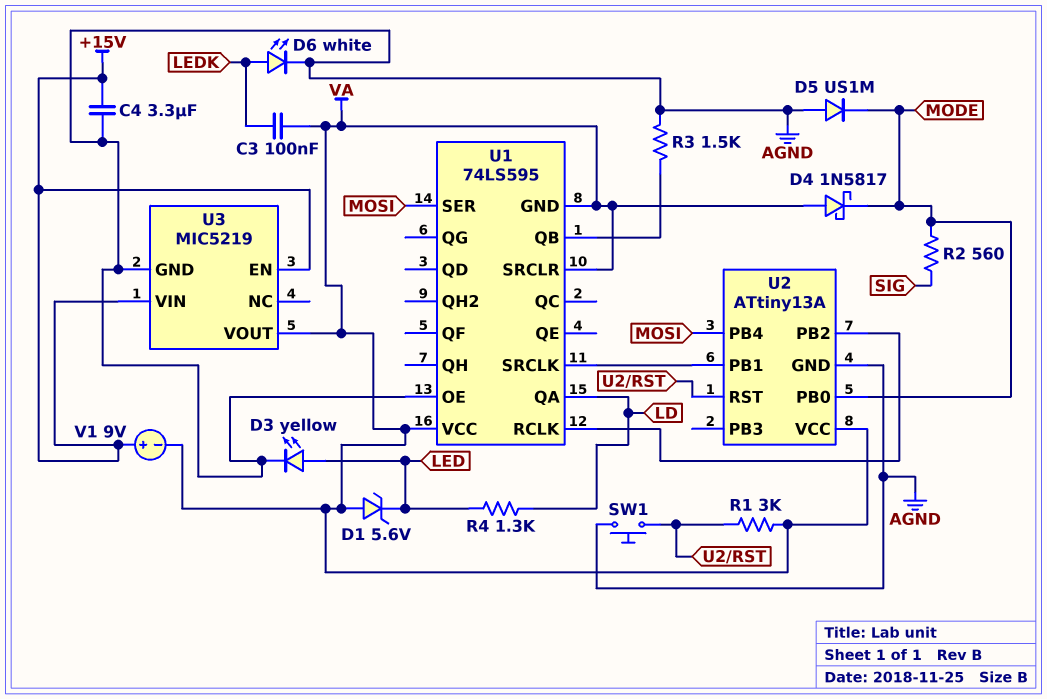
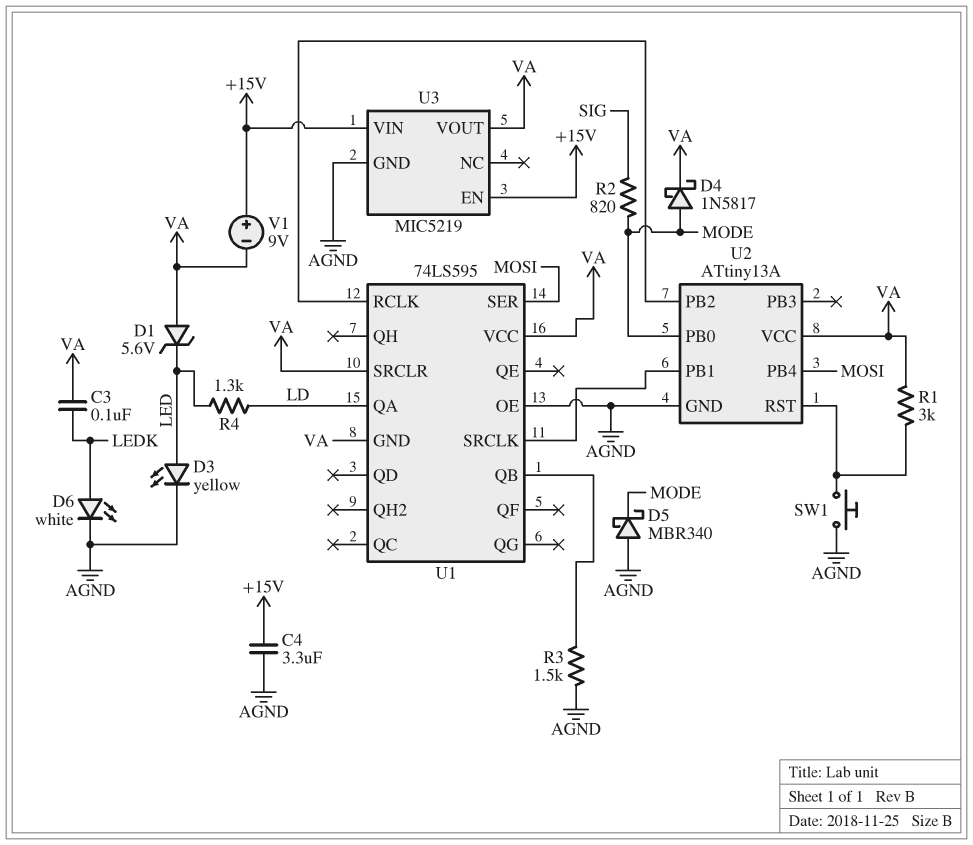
D4: schottky 1N5817 (A VA, K MODE) -> schottky 1N5817 (A MODE, K VA)
D5: diode US1M (A AGND, K MODE) -> schottky MBR340 (A AGND, K MODE)
R2: 560 (MODE, SIG) -> 820 (MODE, SIG)

